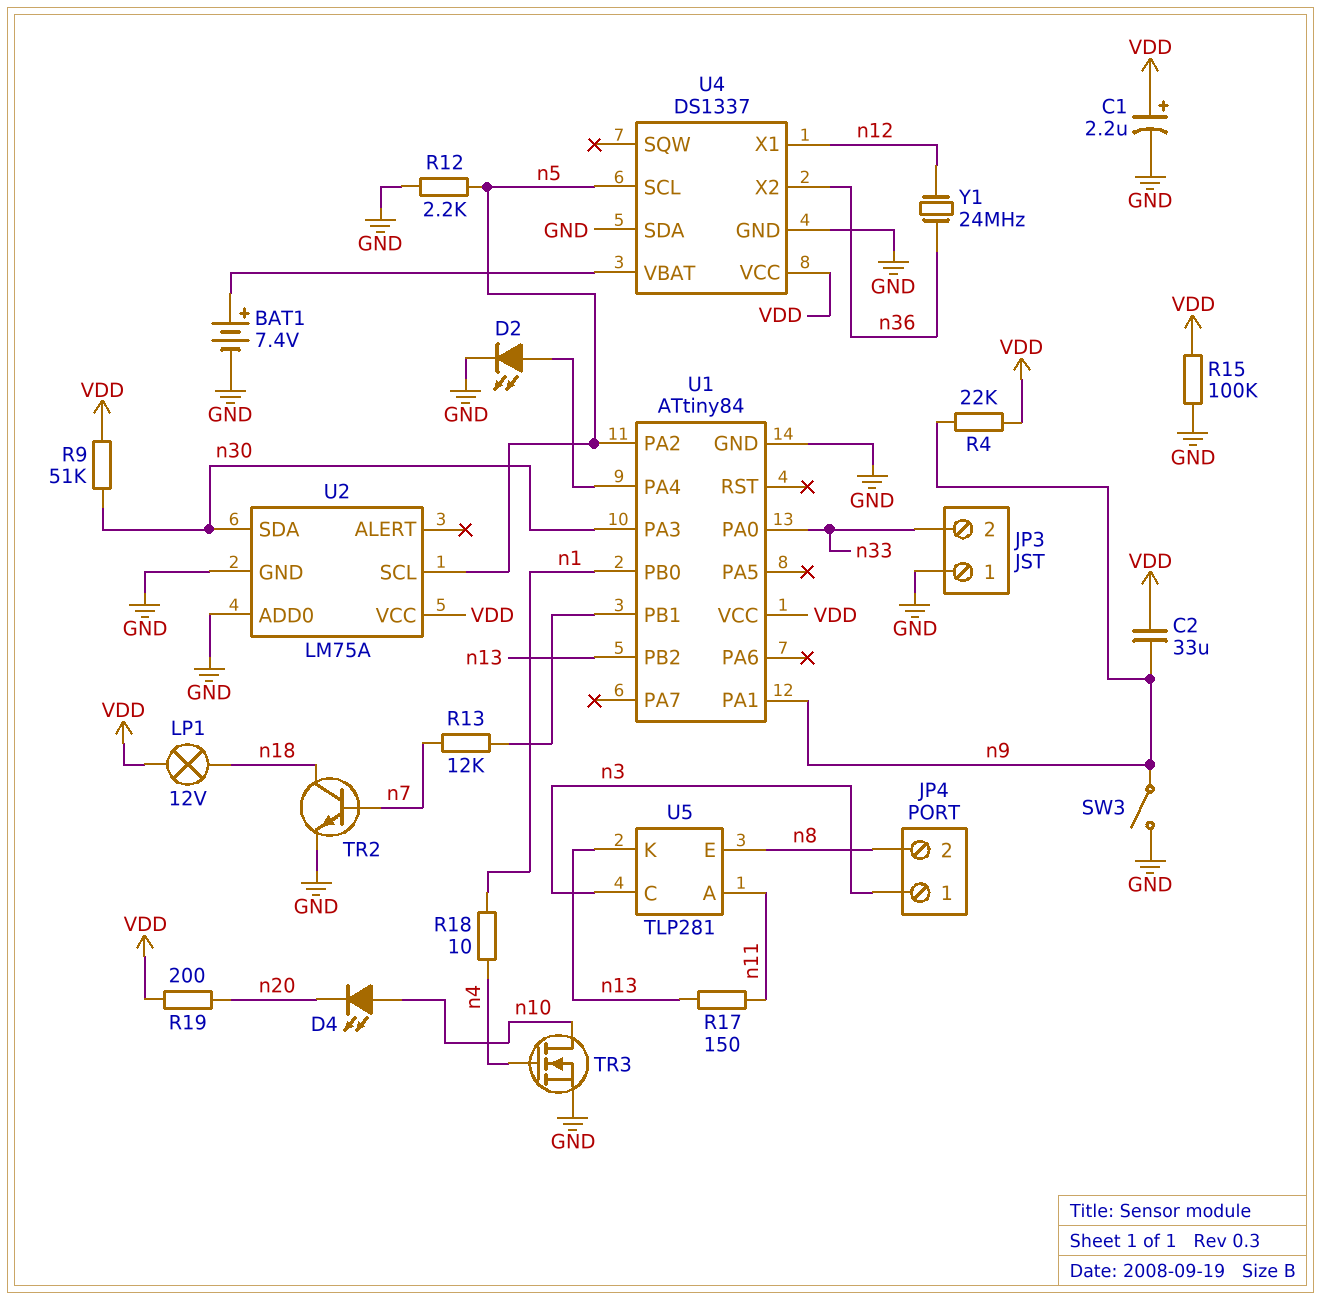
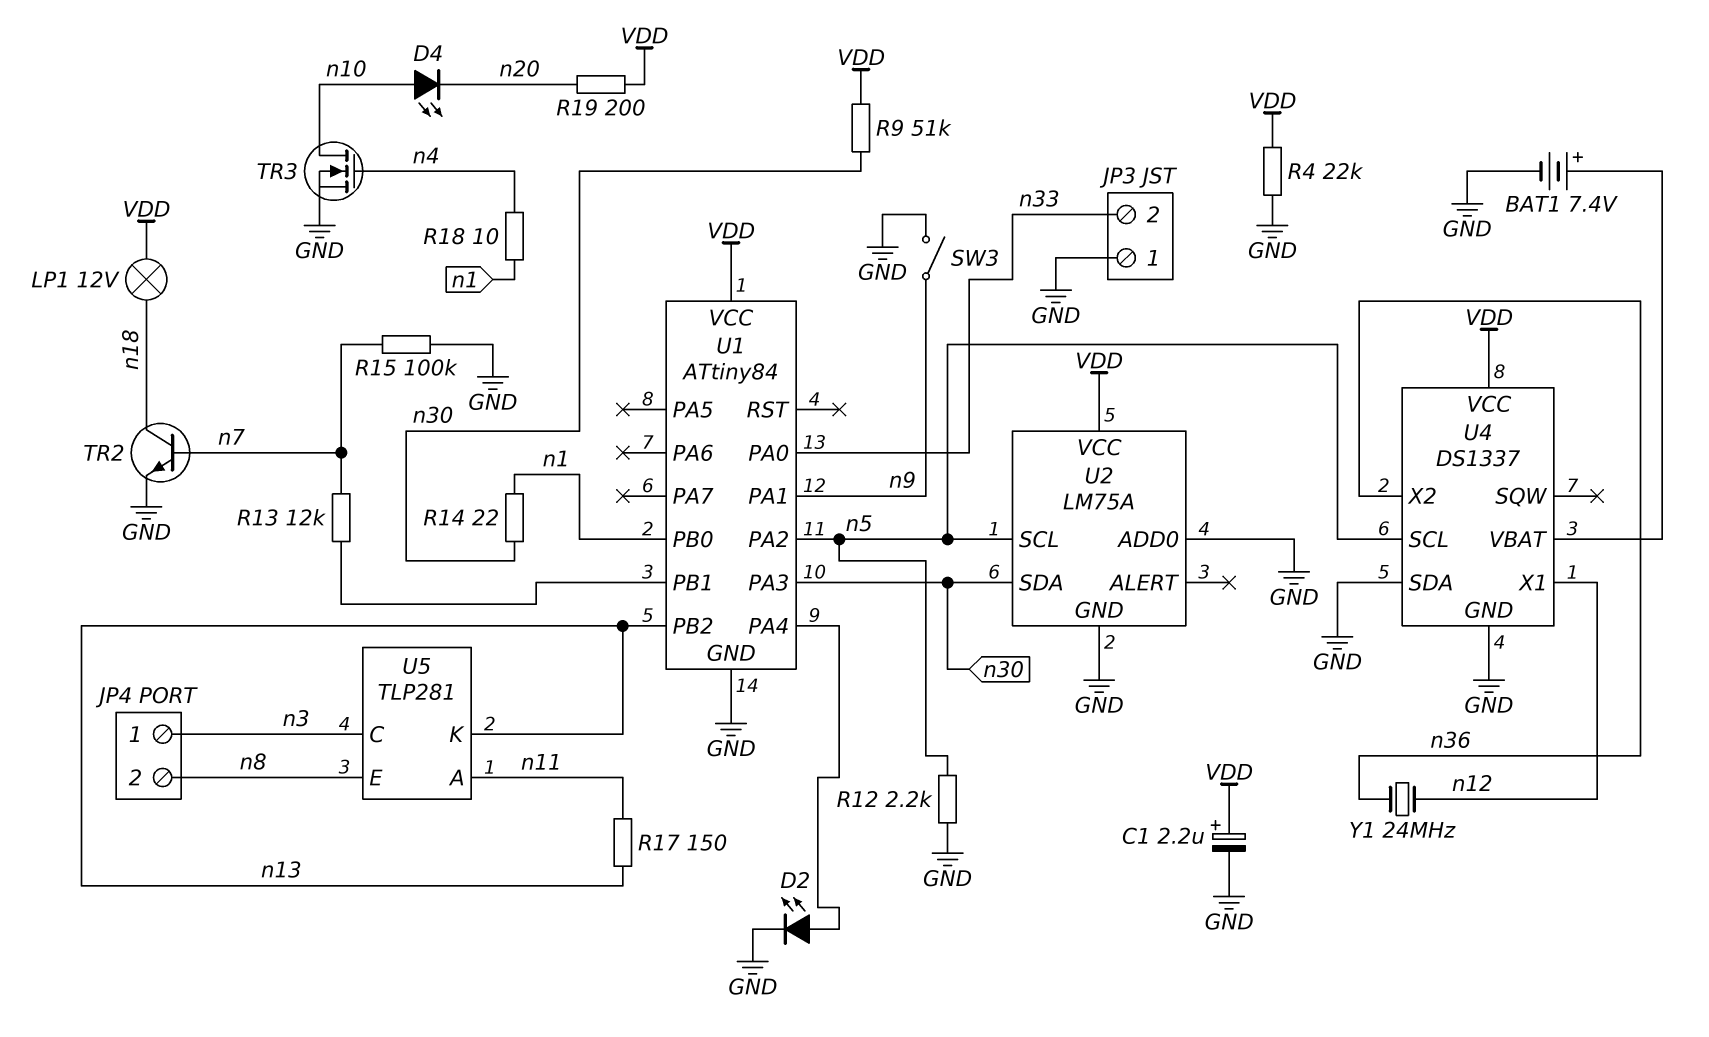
C2: 33uF (VDD, n9) -> none
R4: 22k (VDD, n9) -> 22k (GND, VDD)
R14: none -> 22 (n1, n30)
R15: 100k (GND, VDD) -> 100k (GND, n7)

